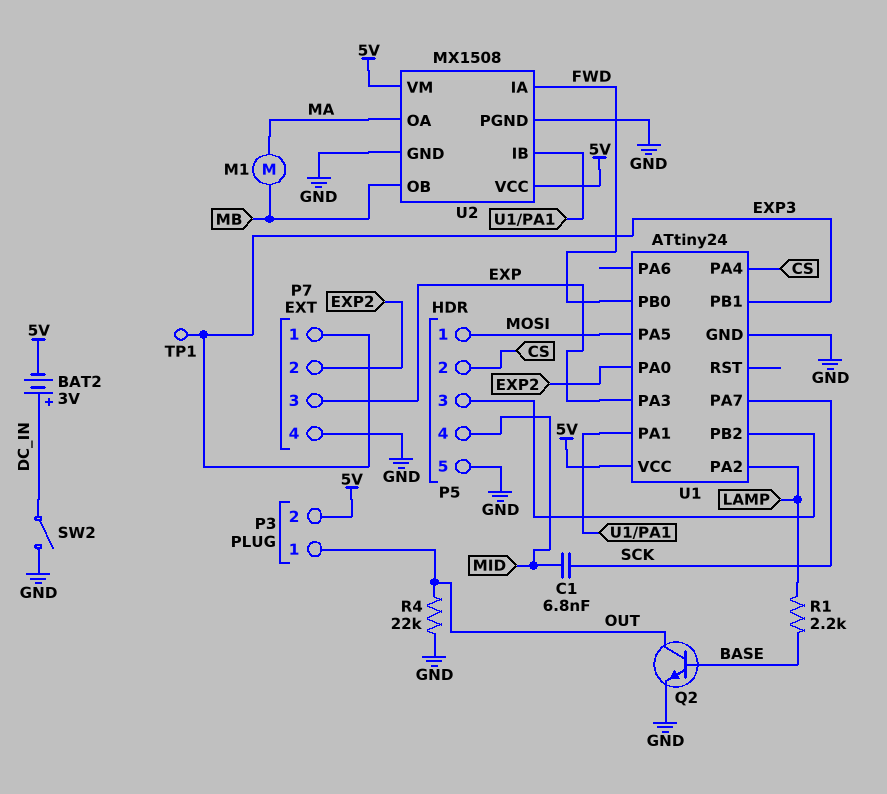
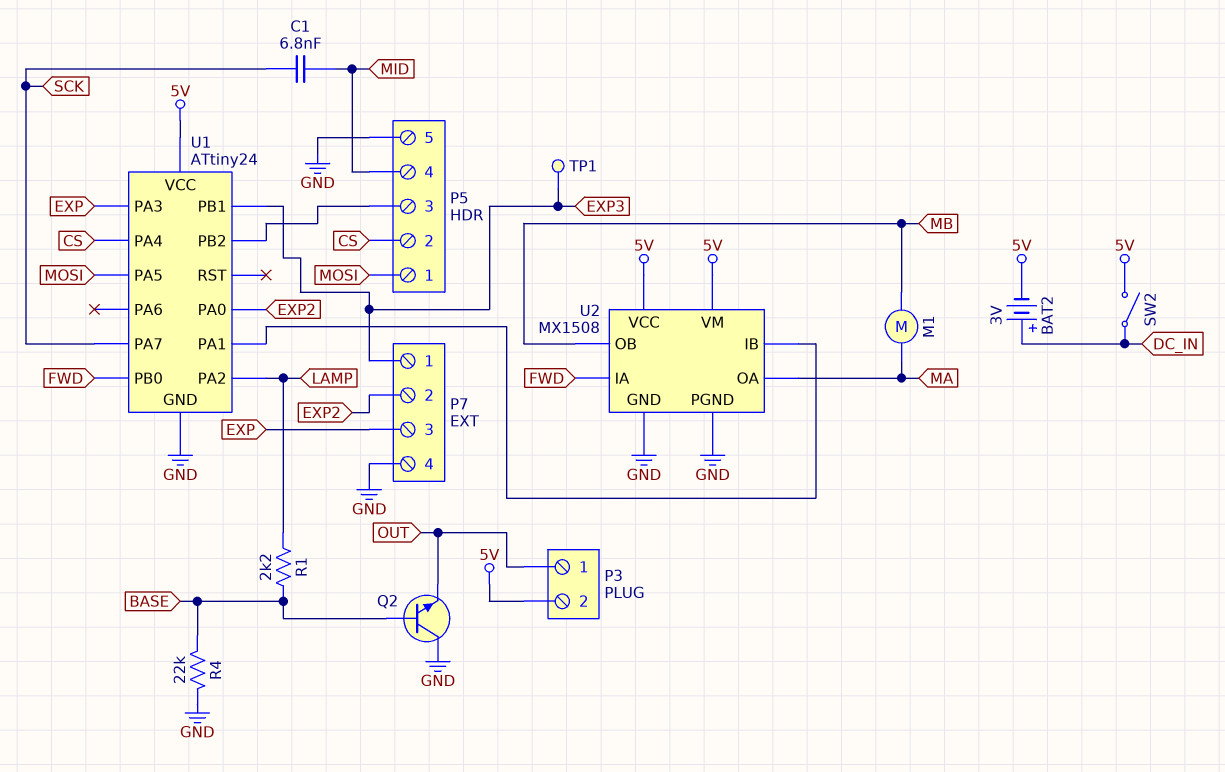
Q2: NPN (B BASE, C OUT, E GND) -> NPN (B BASE, C GND, E OUT)
R4: 22k (GND, OUT) -> 22k (BASE, GND)
SW2: switch (DC_IN, GND) -> switch (5V, DC_IN)

